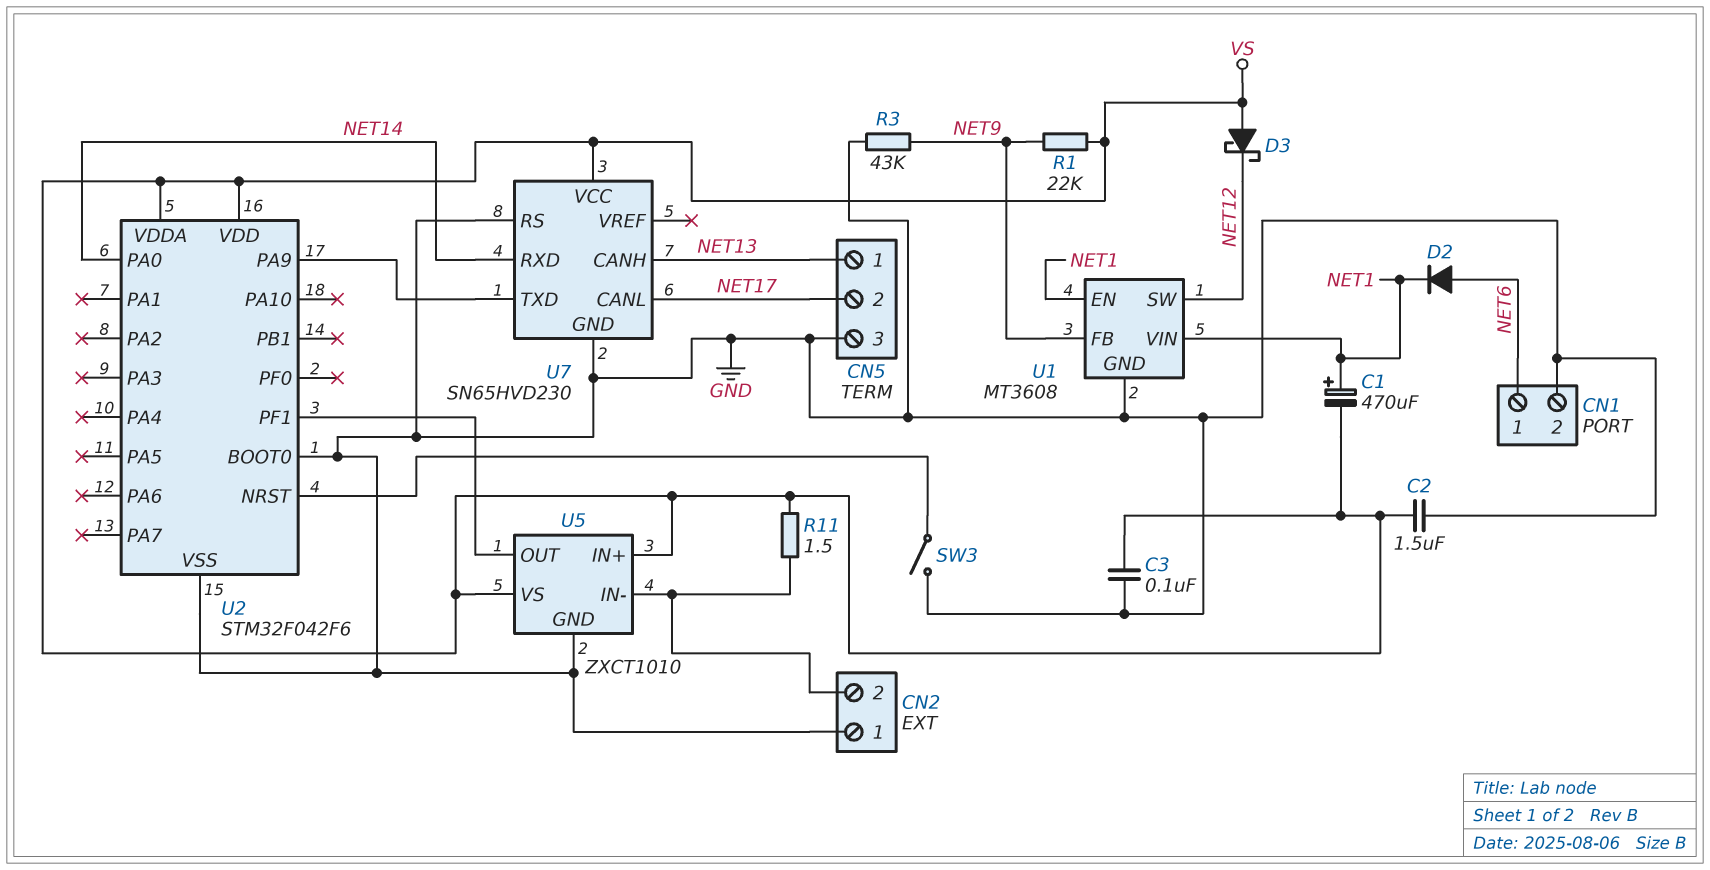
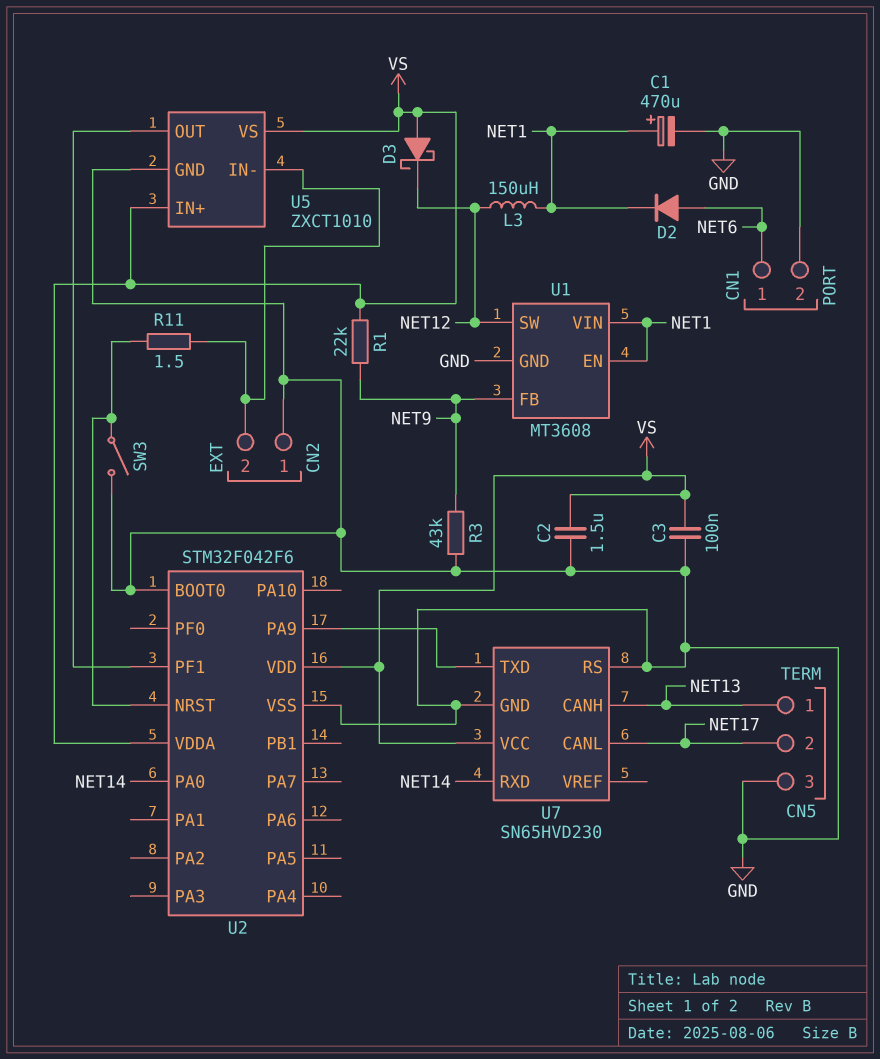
C1: 470uF (plus NET1, minus VS) -> 470uF (plus NET1, minus GND)
L3: none -> 150uH (NET1, NET12)
R11: 1.5 (CN2/2, VS) -> 1.5 (CN2/2, U2/NRST)

